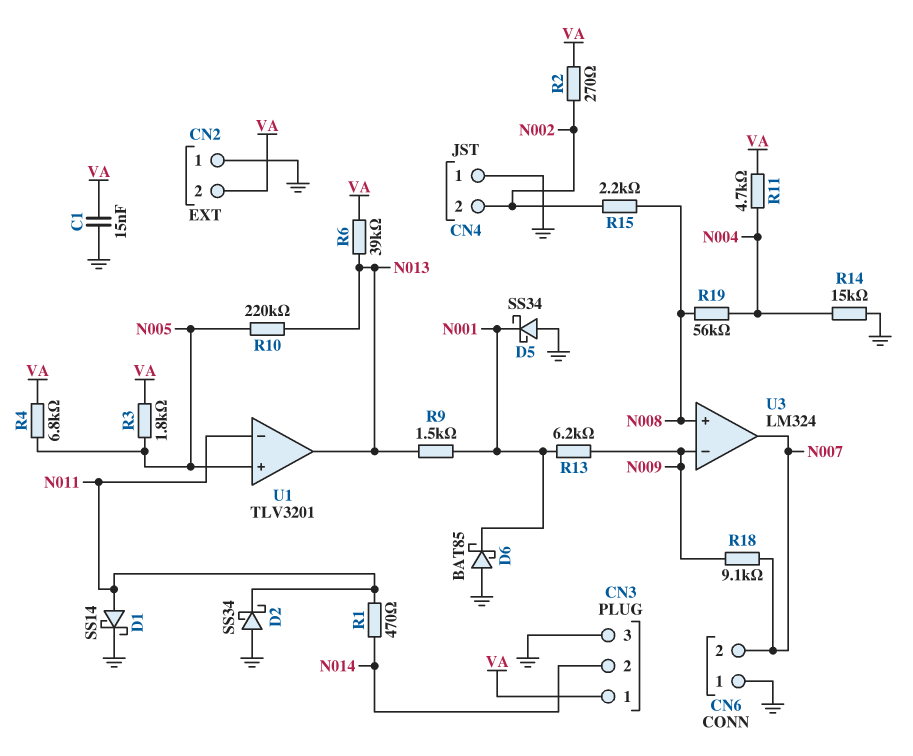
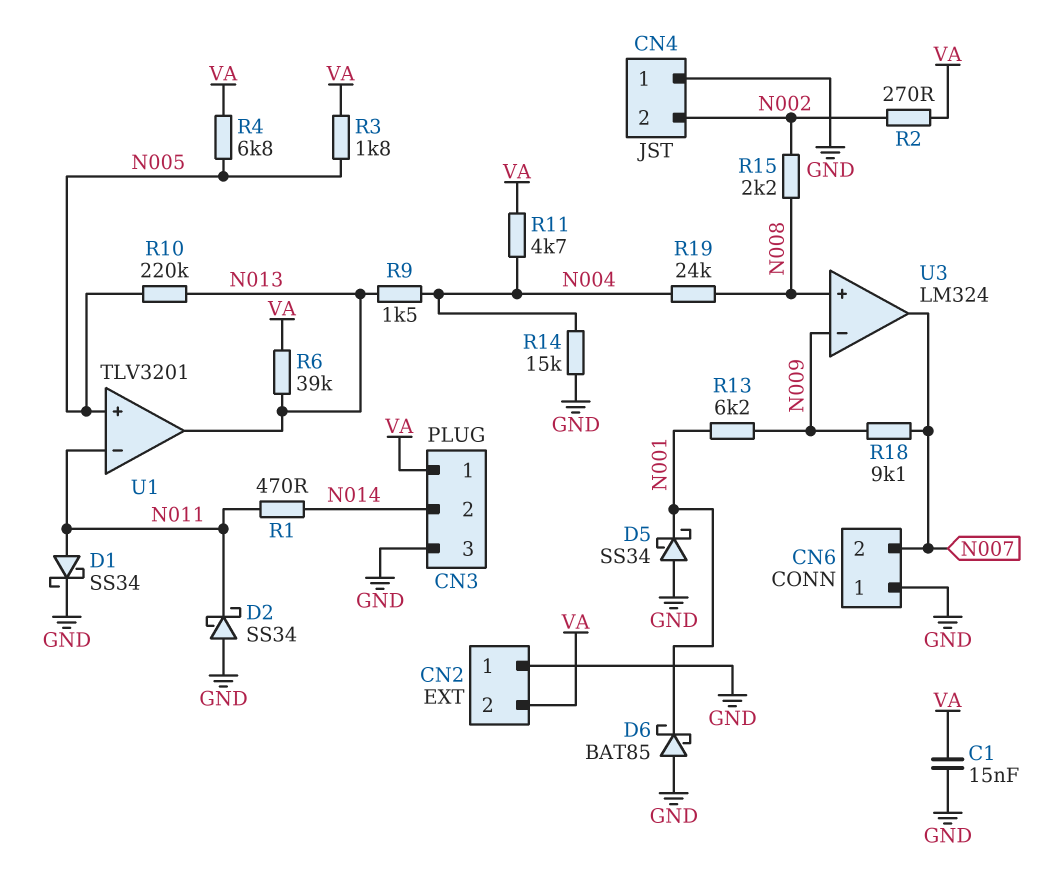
D1: schottky SS14 (A N011, K GND) -> schottky SS34 (A N011, K GND)
R9: 1.5k (N001, N013) -> 1.5k (N004, N013)
R19: 56k (N004, N008) -> 24k (N004, N008)

